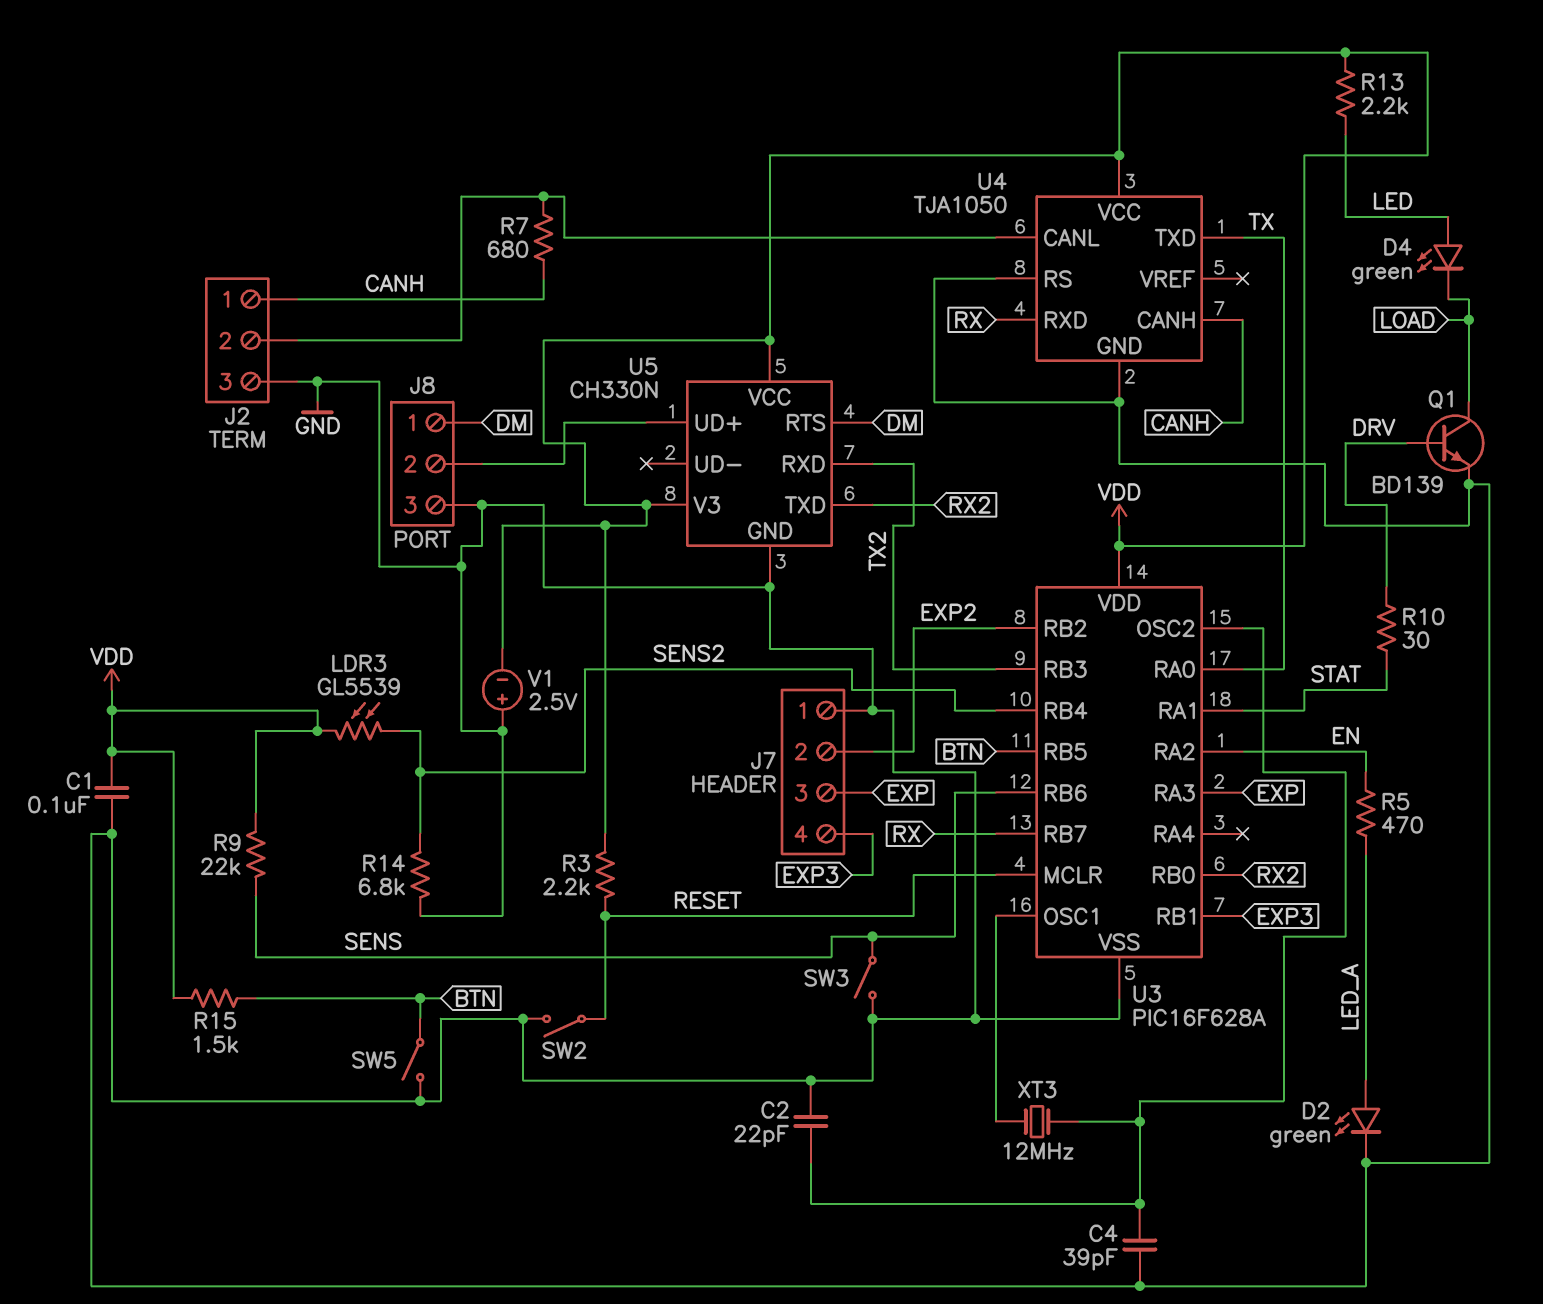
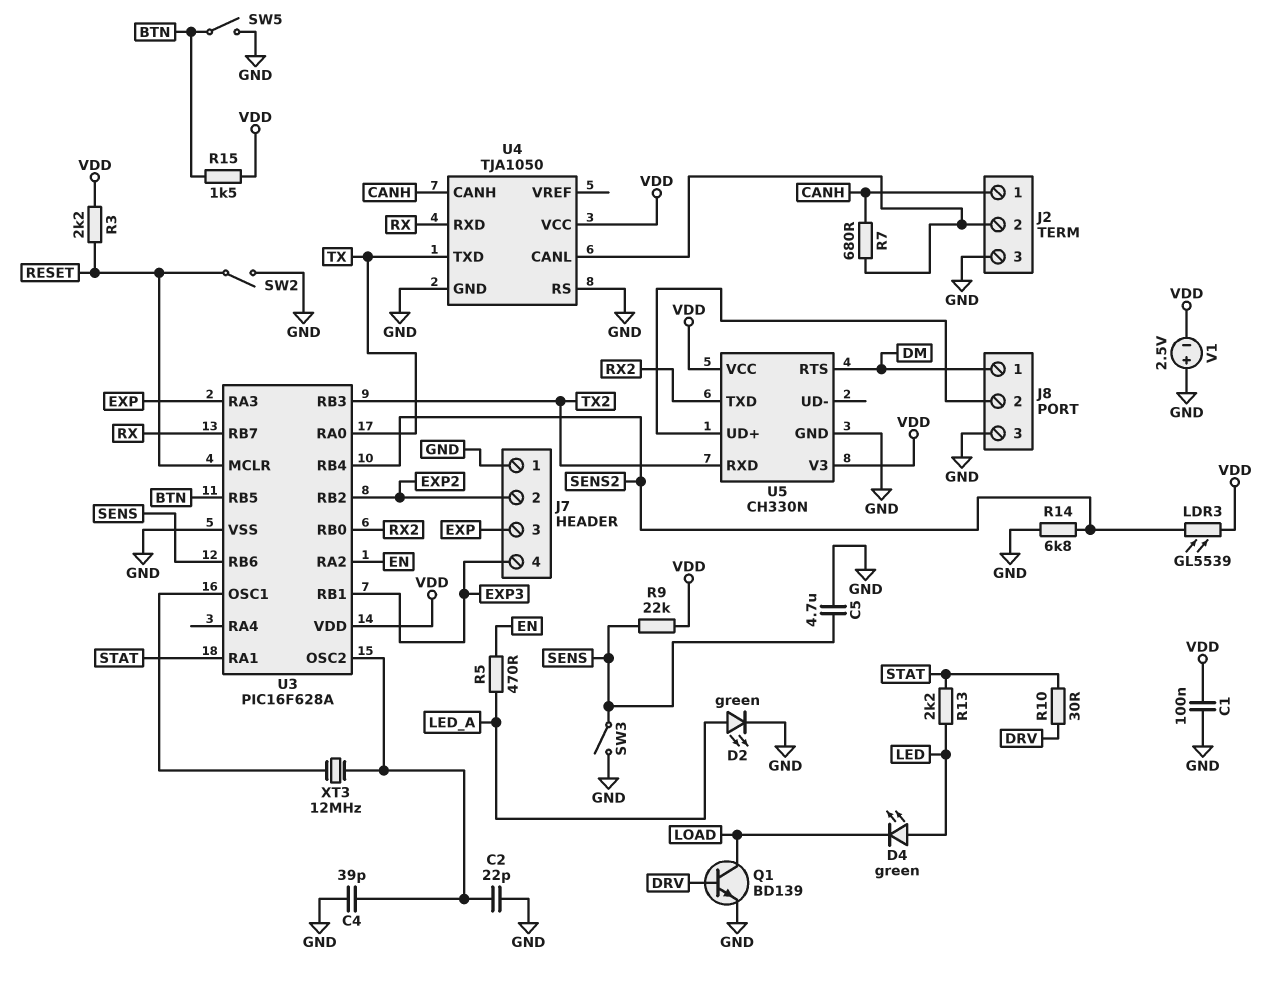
C5: none -> 4.7uF (GND, SENS)
R13: 2.2k (LED, VDD) -> 2.2k (LED, STAT)

